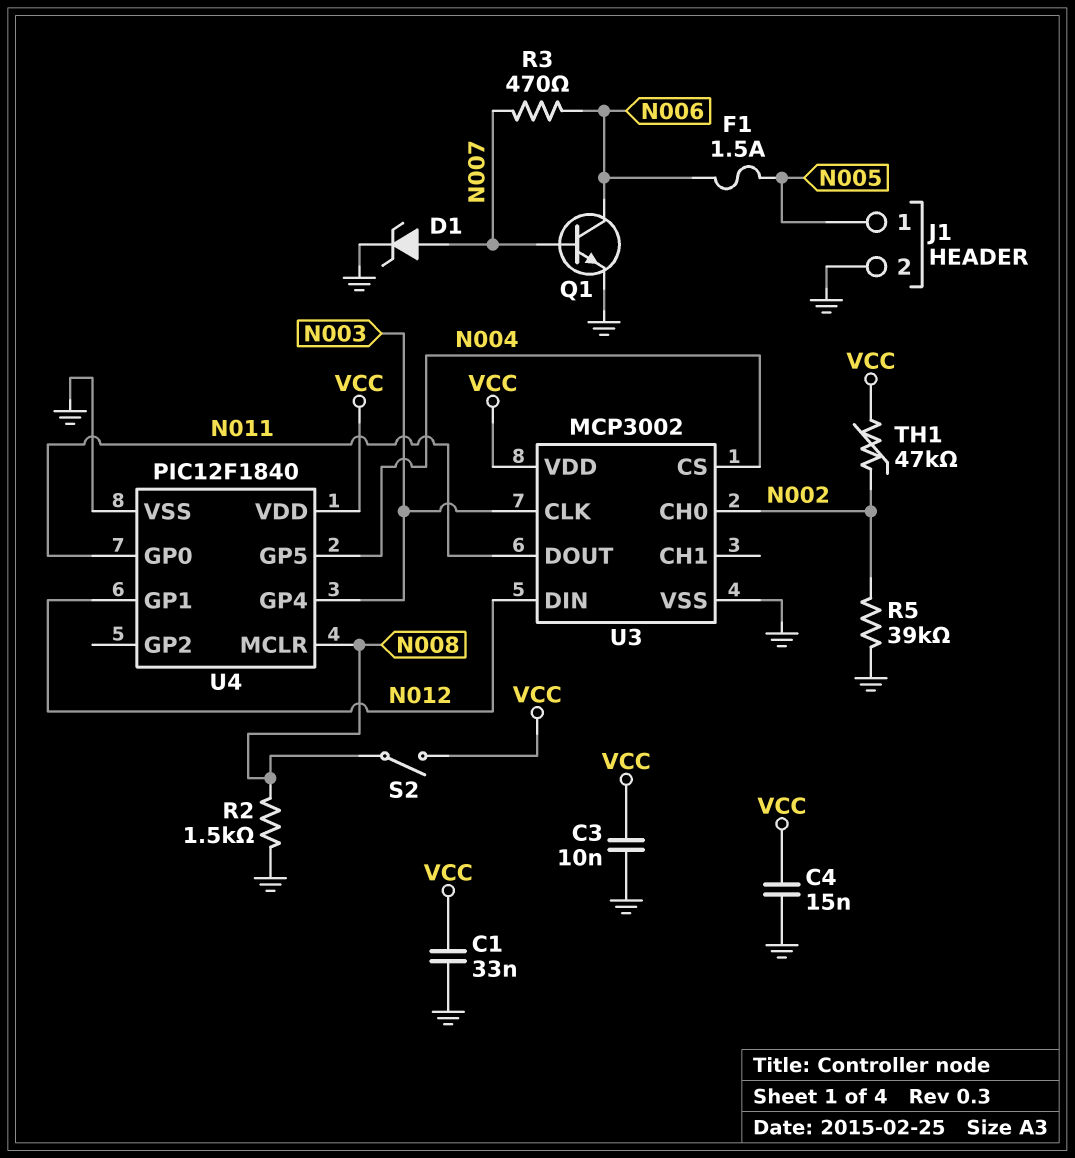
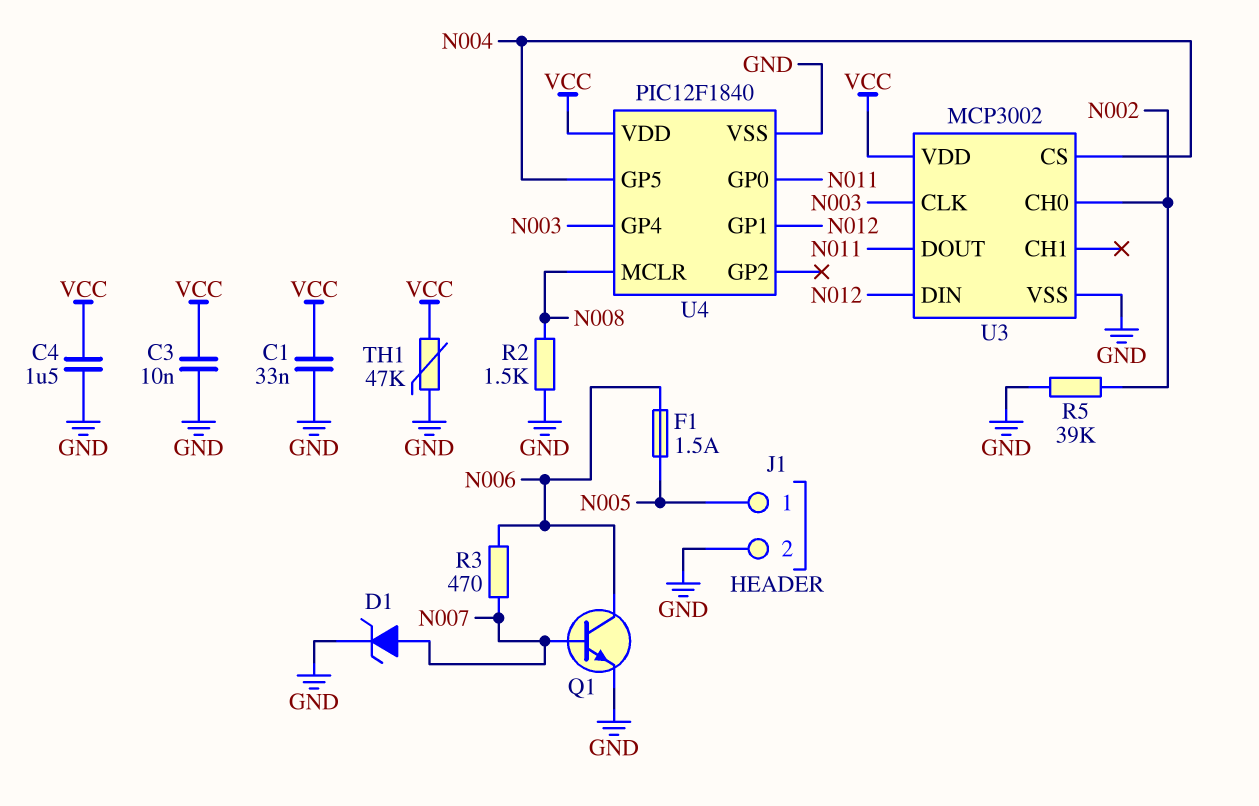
C4: 15nF (GND, VCC) -> 1.5uF (GND, VCC)
S2: switch (N008, VCC) -> none
TH1: 47k (N002, VCC) -> 47k (GND, VCC)

